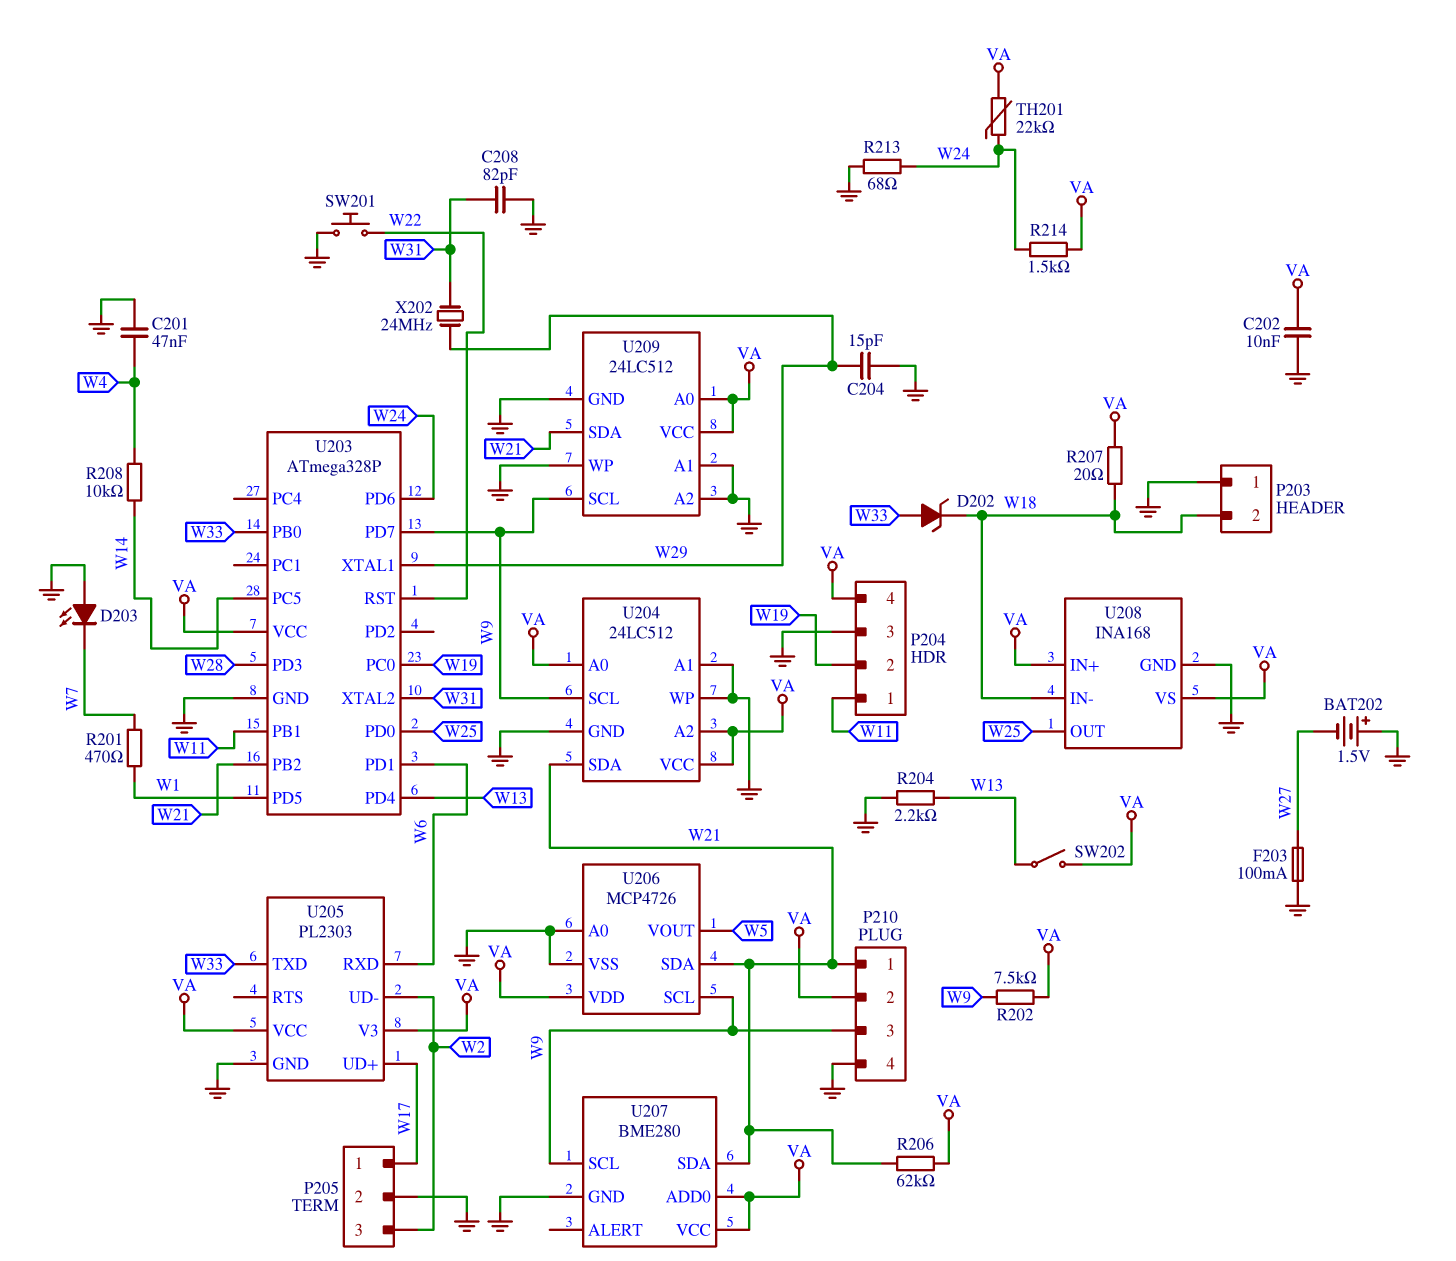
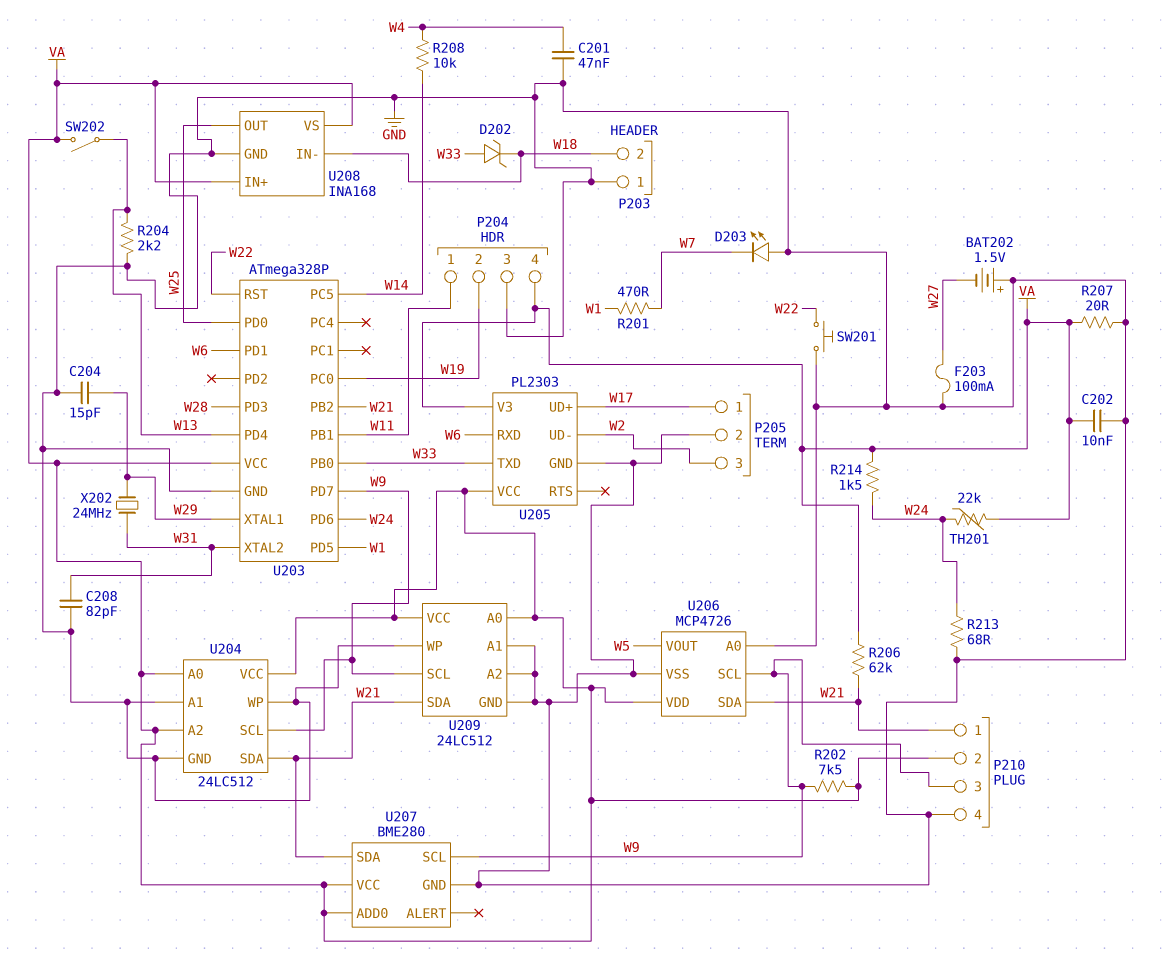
R207: 20 (VA, W18) -> 20 (GND, VA)

